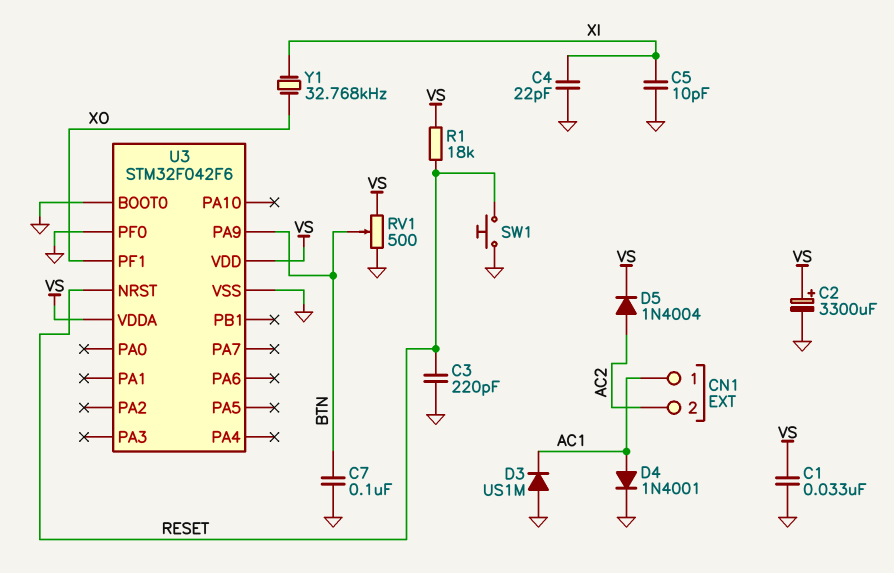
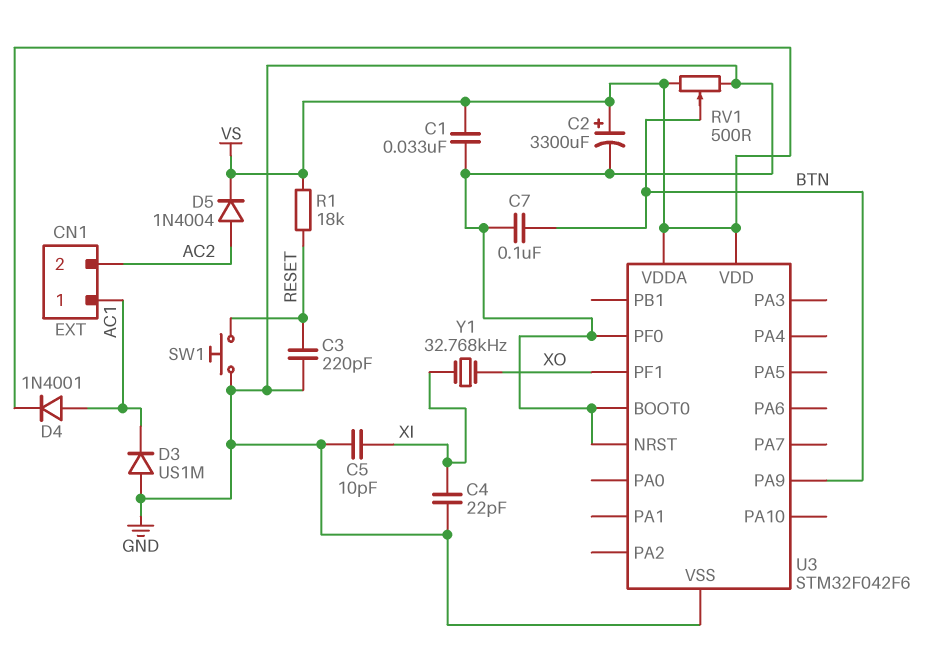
D4: diode 1N4001 (A AC1, K GND) -> diode 1N4001 (A AC1, K VS)
U3 pin NRST: RESET -> GND

